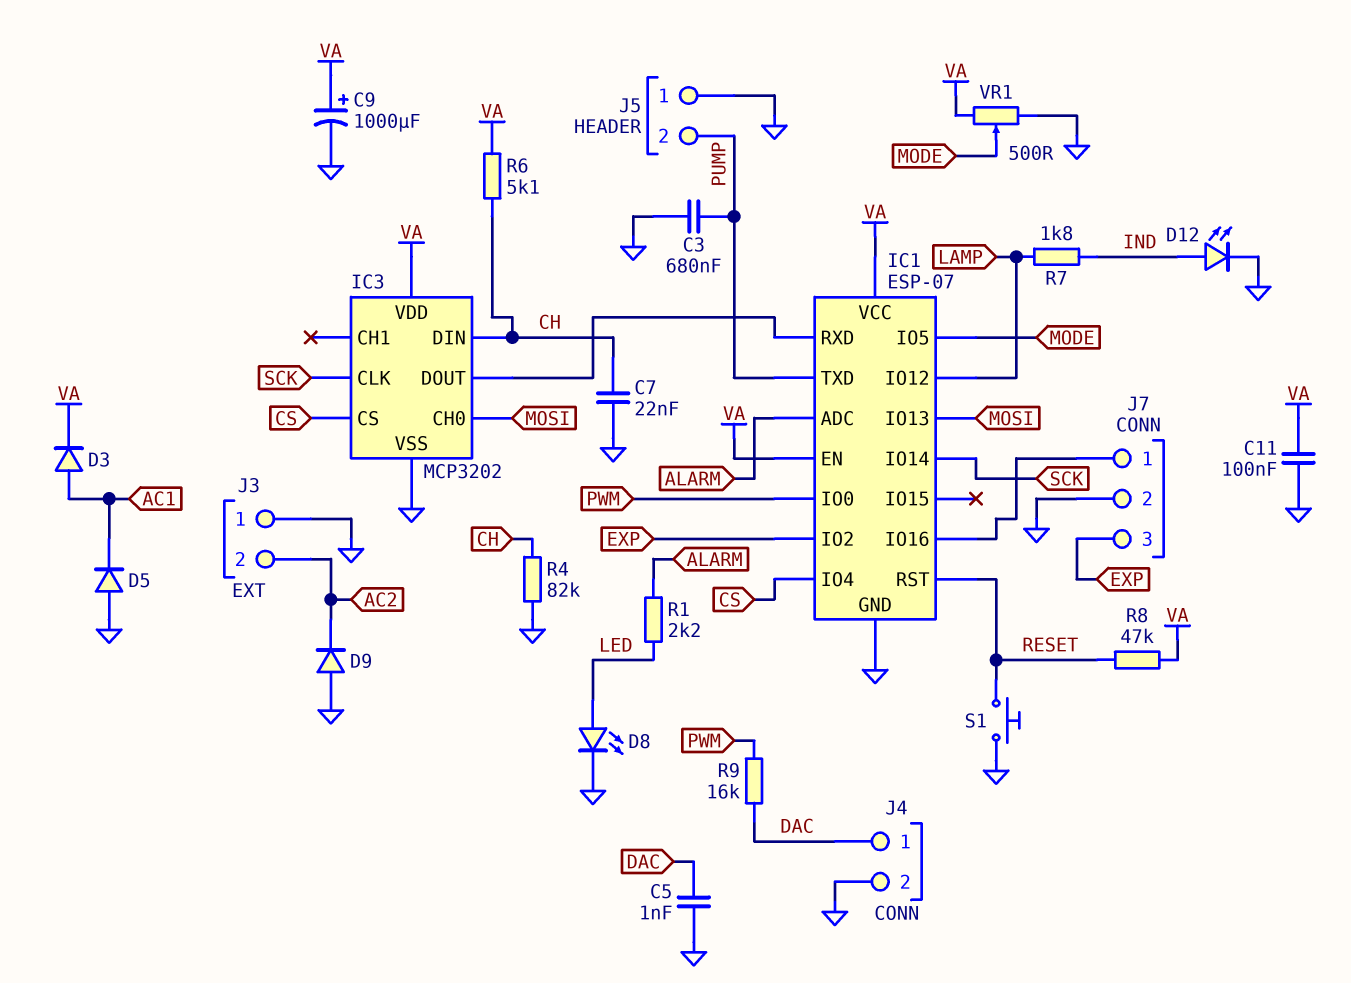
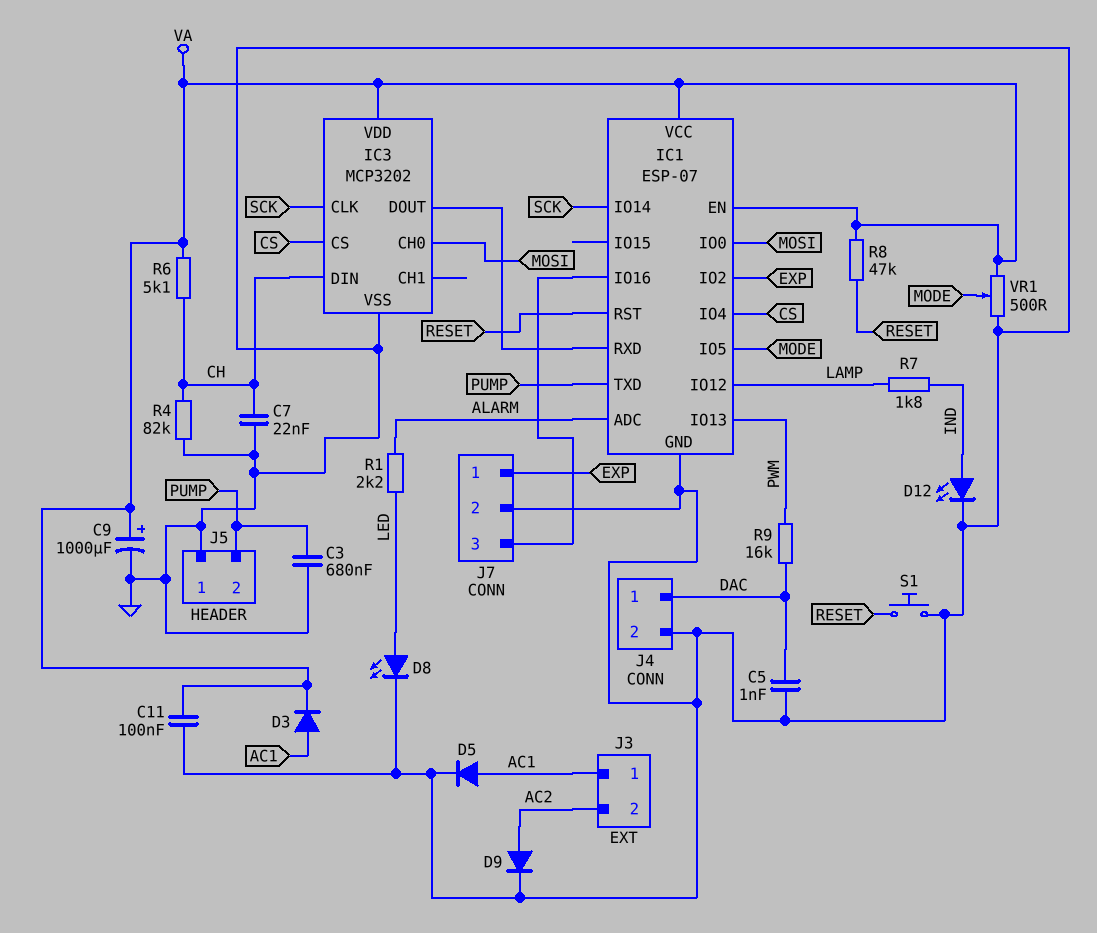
D5: diode (A GND, K AC1) -> diode (A AC1, K GND)
D9: diode (A GND, K AC2) -> diode (A AC2, K GND)
IC1 pin IO0: PWM -> MOSI
IC1 pin IO13: MOSI -> PWM
J3 pin 1: GND -> AC1
J7 pin 1: IC1/IO16 -> EXP
J7 pin 3: EXP -> IC1/IO16

